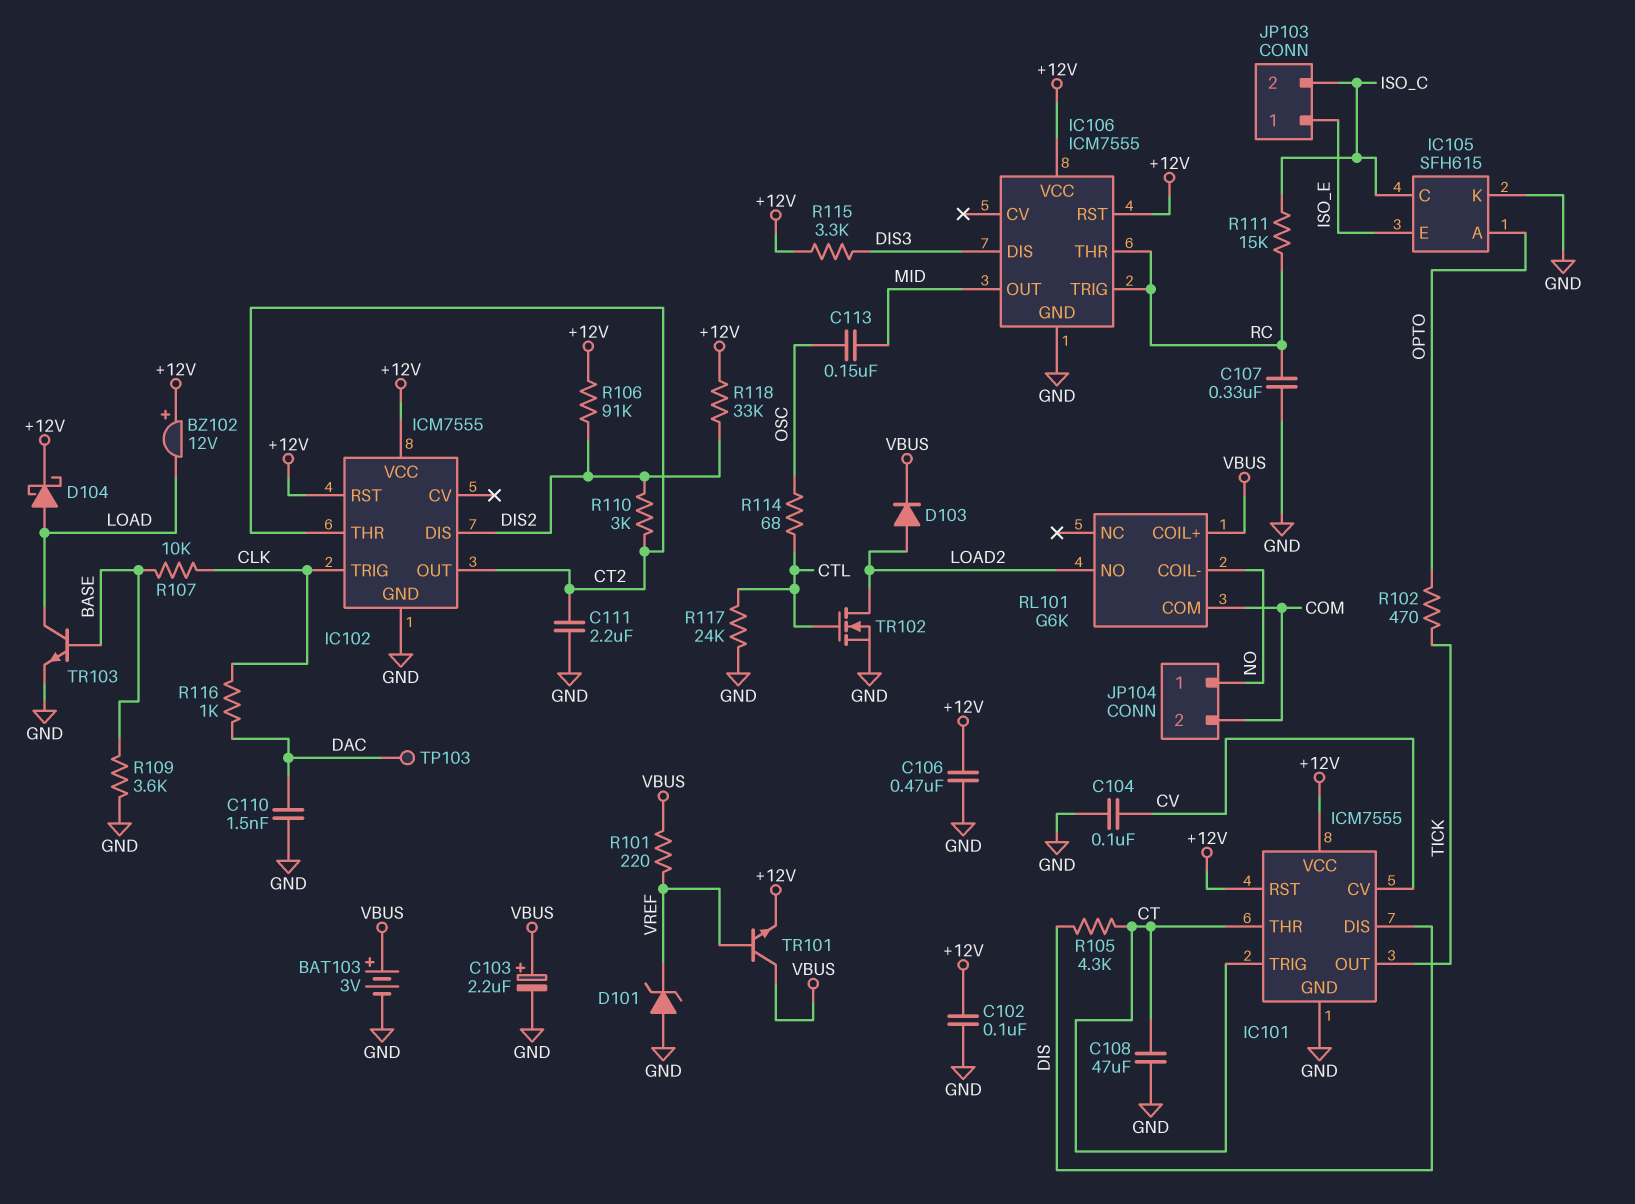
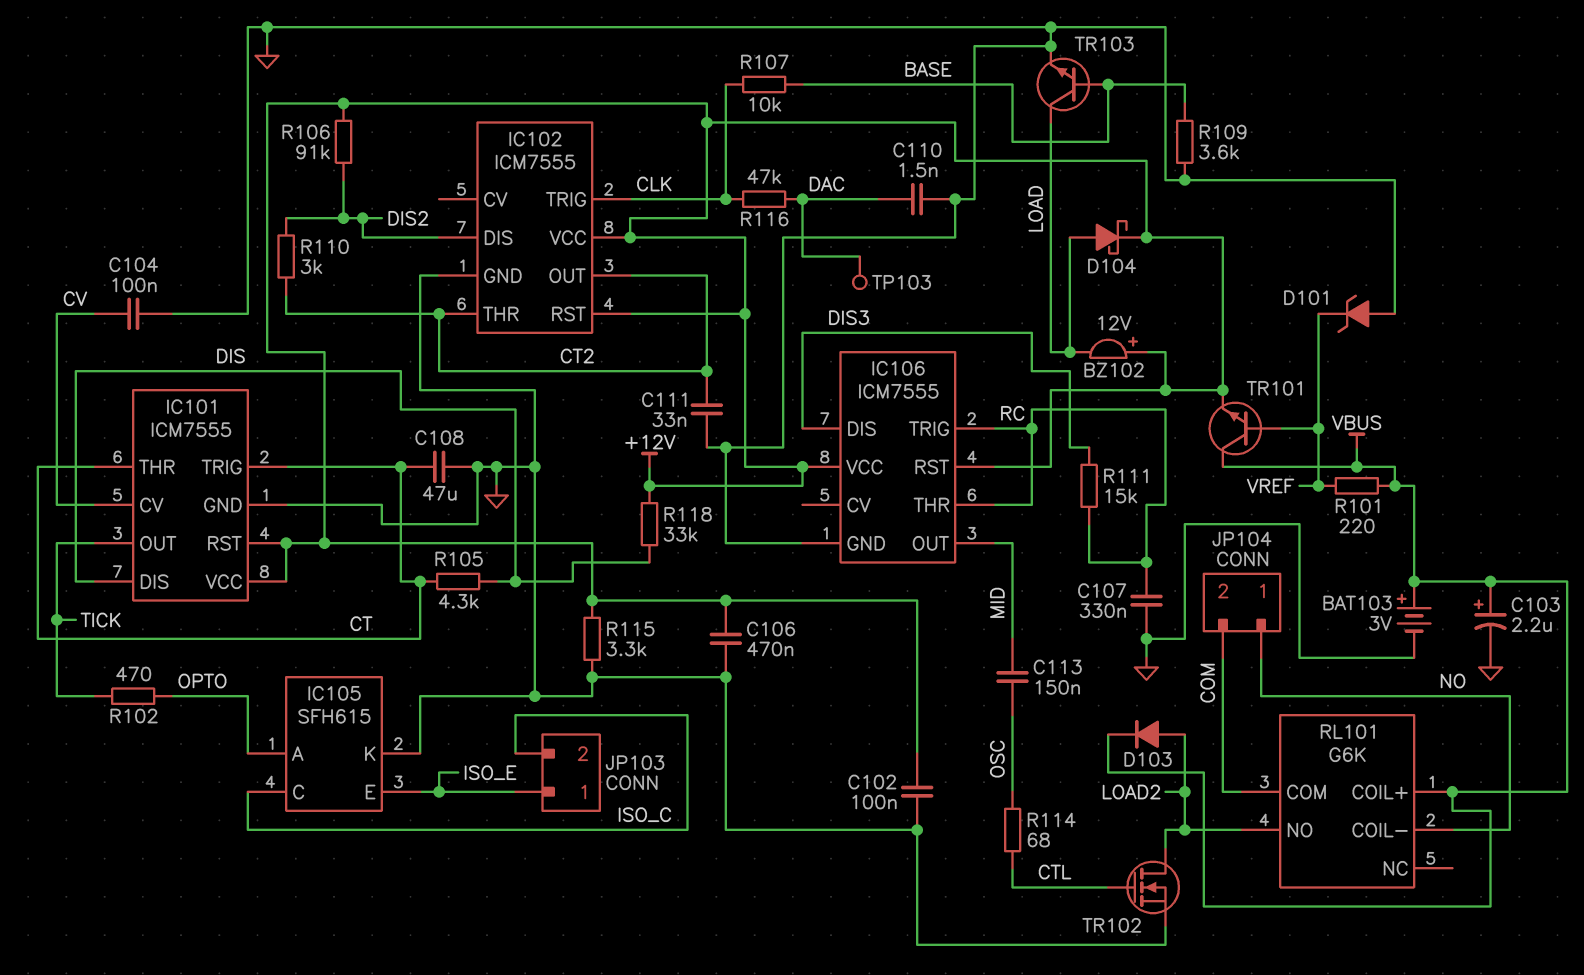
C111: 2.2uF (CT2, GND) -> 33nF (CT2, GND)
R111: 15k (ISO_C, RC) -> 15k (DIS3, RC)
R115: 3.3k (+12V, DIS3) -> 3.3k (+12V, GND)
R116: 1k (CLK, DAC) -> 47k (CLK, DAC)
R117: 24k (CTL, GND) -> none
R118: 33k (+12V, DIS2) -> 33k (+12V, DIS)

